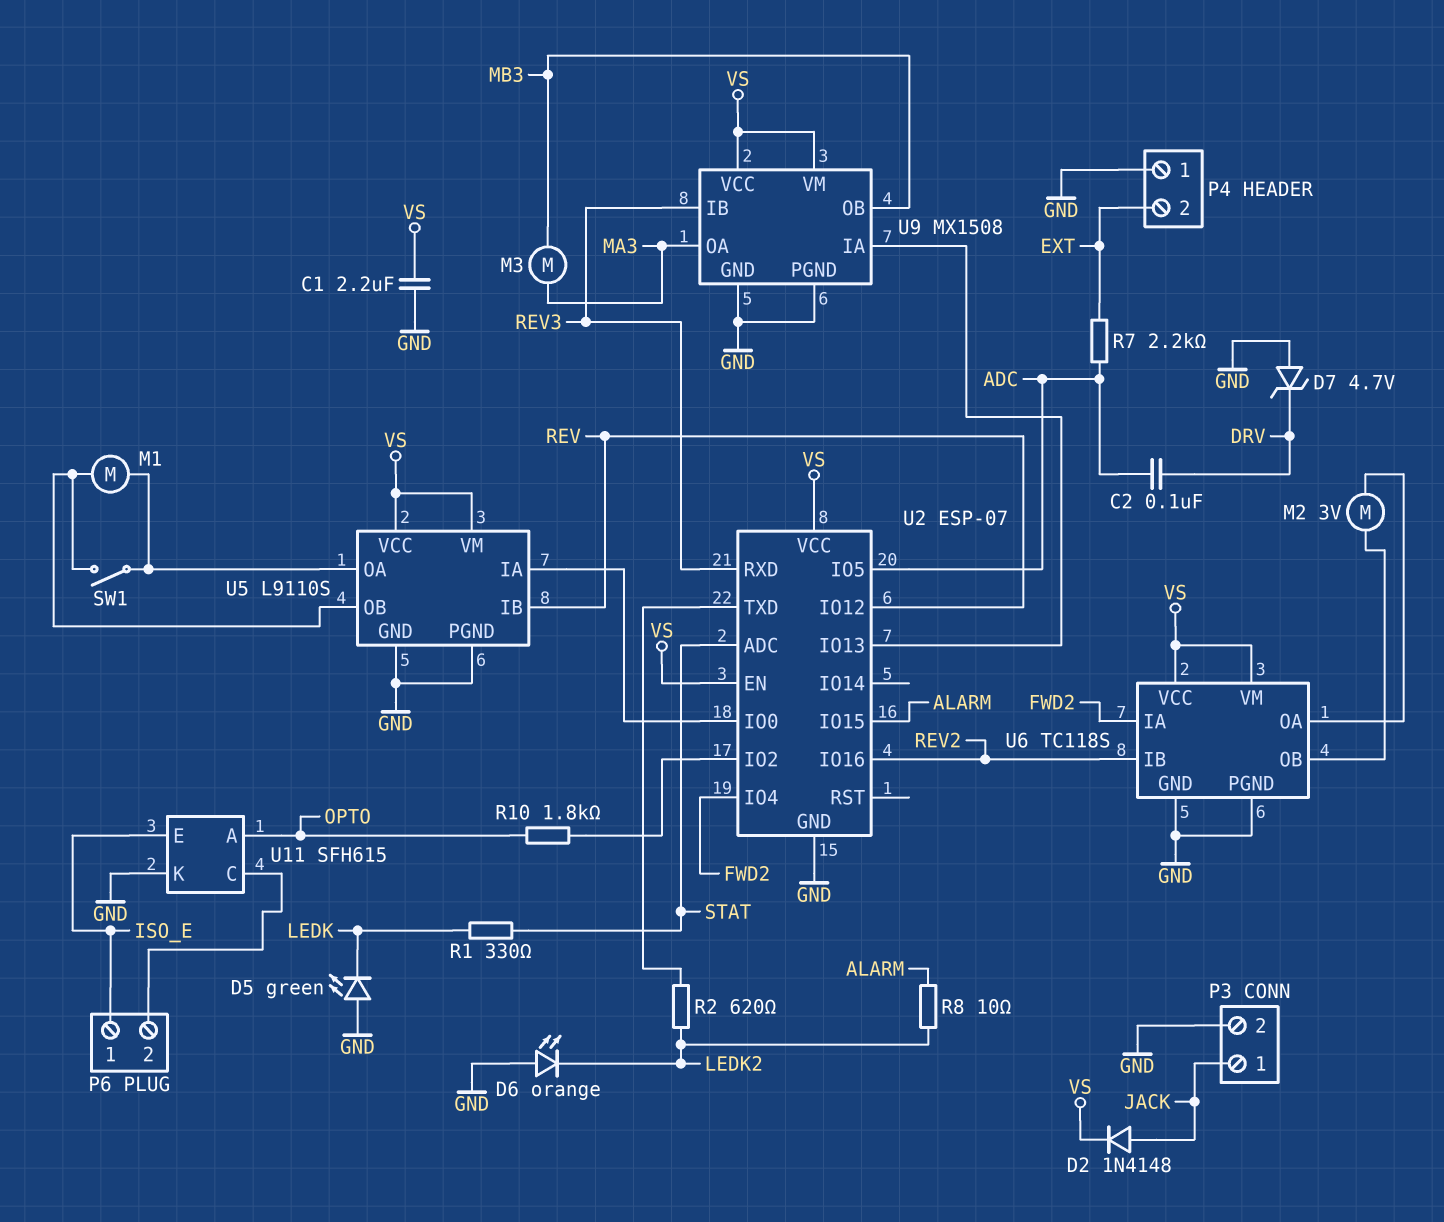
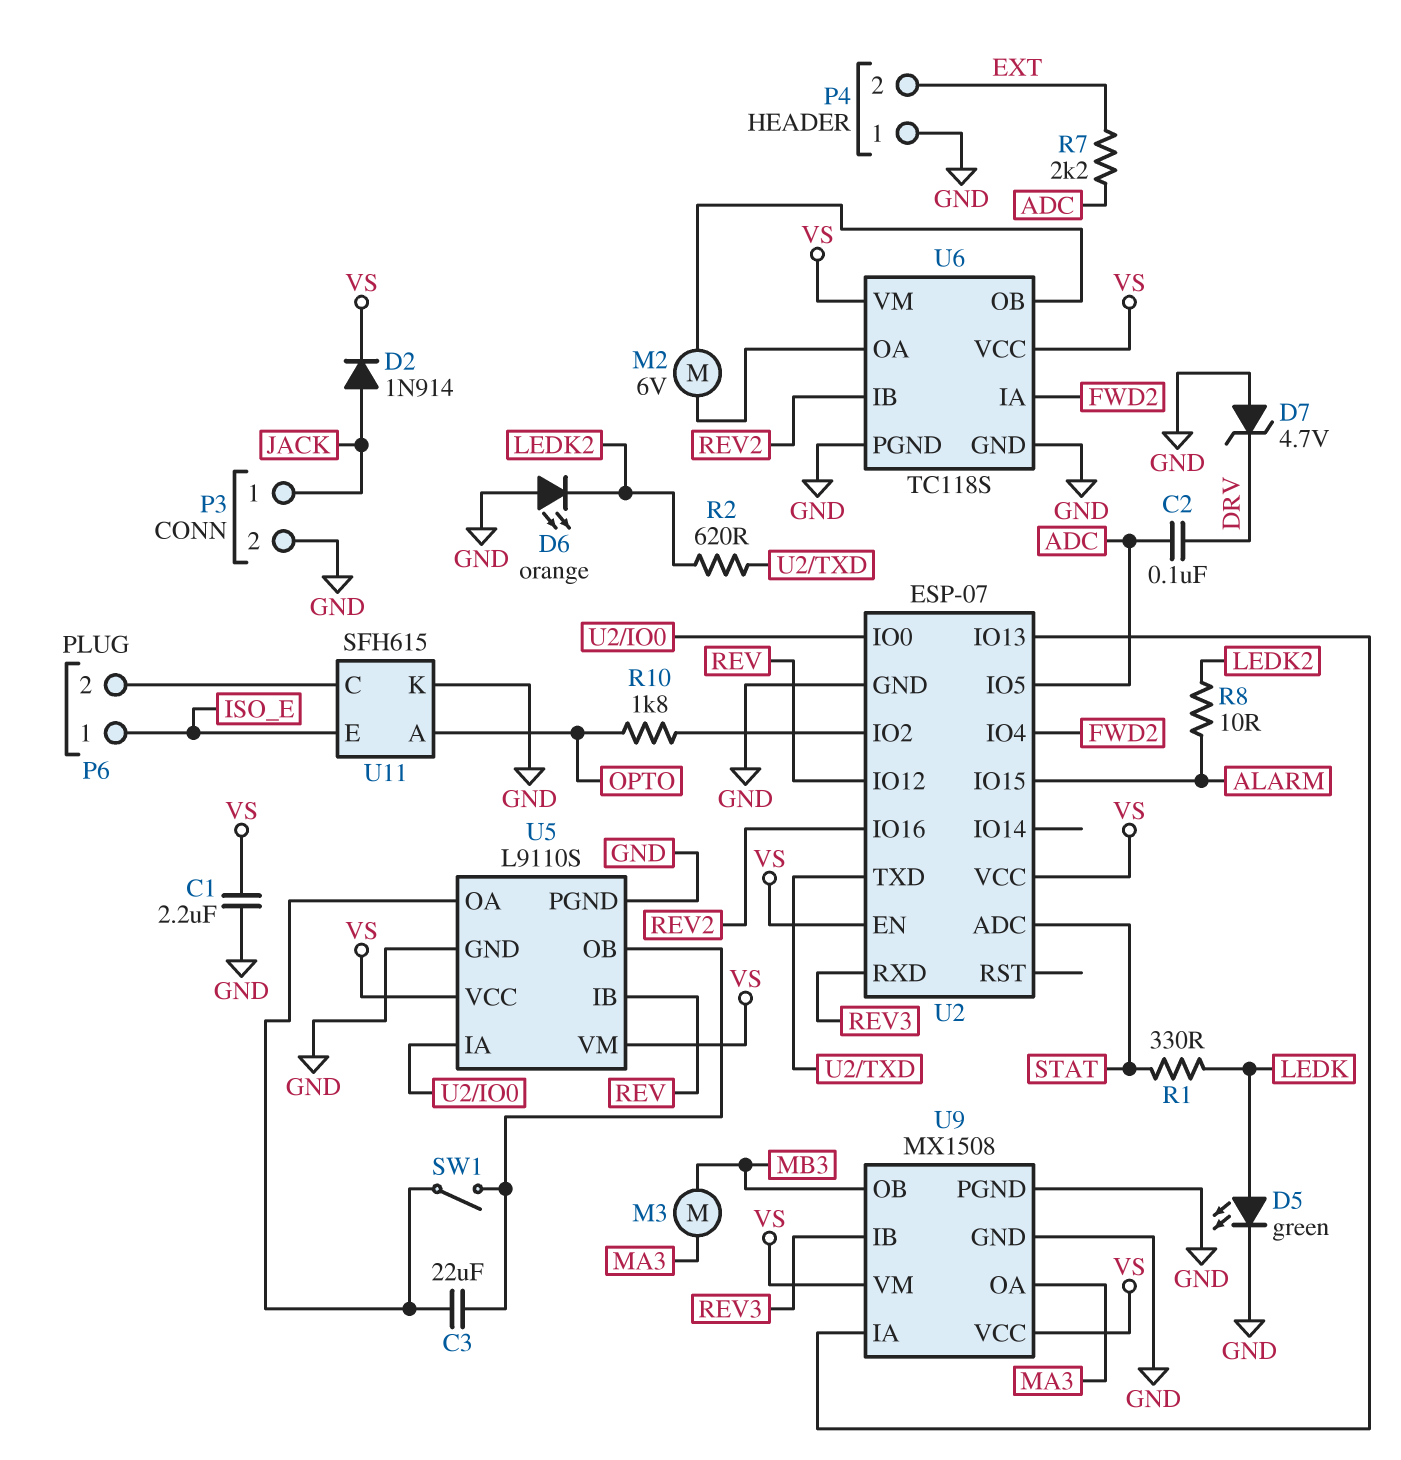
C3: none -> 22uF (U5/OA, U5/OB)
D2: diode 1N4148 (A JACK, K VS) -> diode 1N914 (A JACK, K VS)
D5: LED green (A GND, K LEDK) -> LED green (A LEDK, K GND)
M1: motor (U5/OA, U5/OB) -> none
M2: motor 3V (U6/OA, U6/OB) -> motor 6V (U6/OA, U6/OB)

